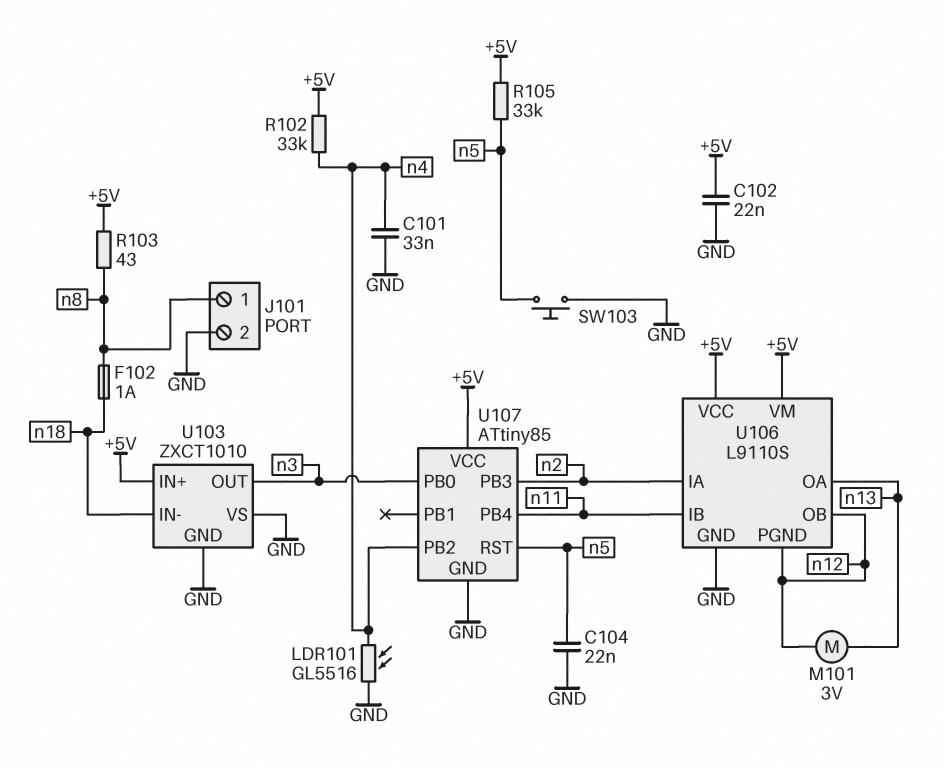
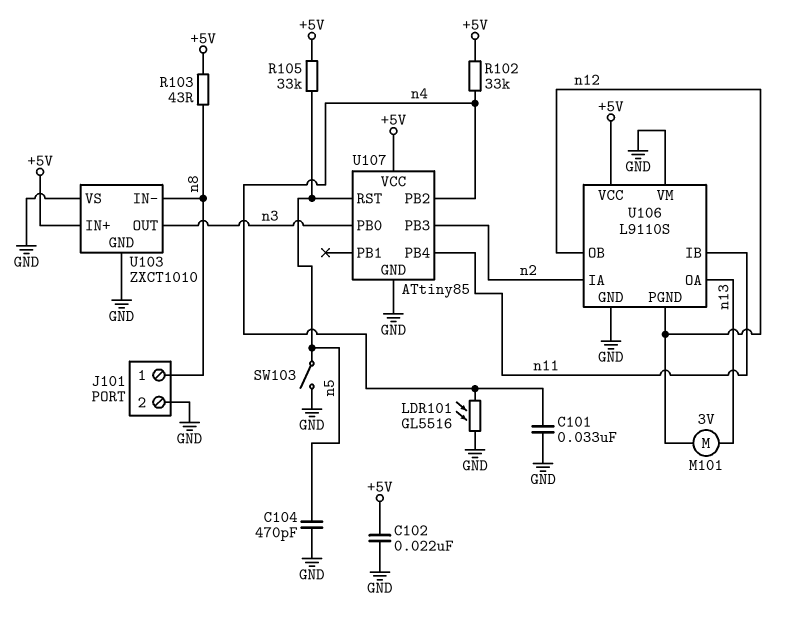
C104: 22nF (GND, n5) -> 470pF (GND, n5)
F102: 1A (n8, n18) -> none
SW103: button (GND, n5) -> switch (GND, n5)
U103 pin IN-: n18 -> n8
U106 pin VM: +5V -> GND

